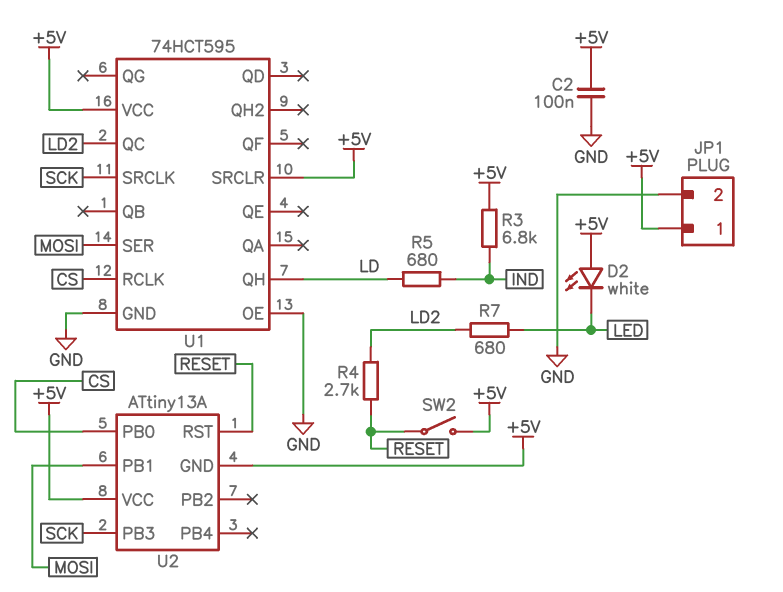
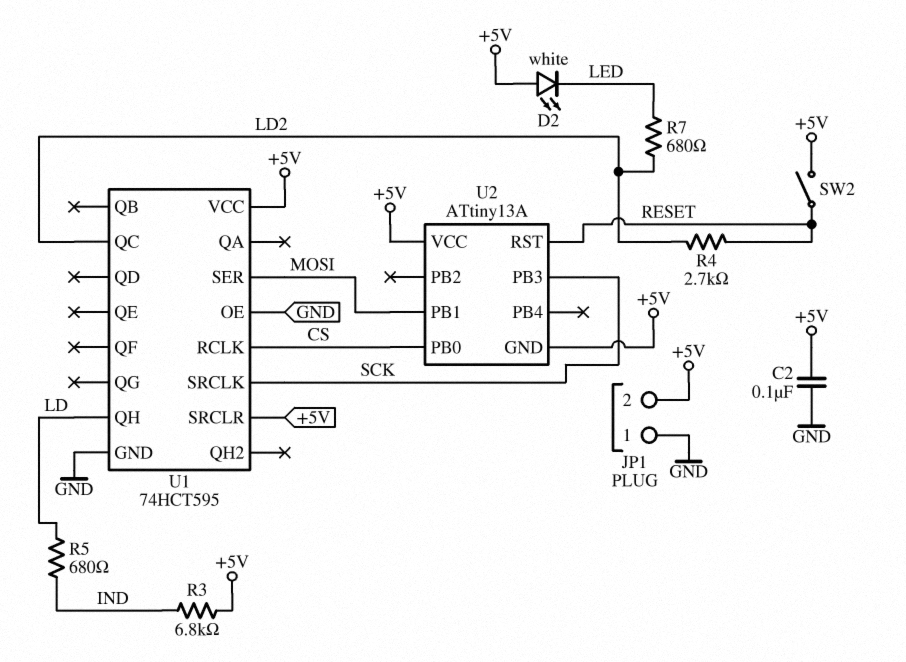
JP1 pin 1: +5V -> GND
JP1 pin 2: GND -> +5V

